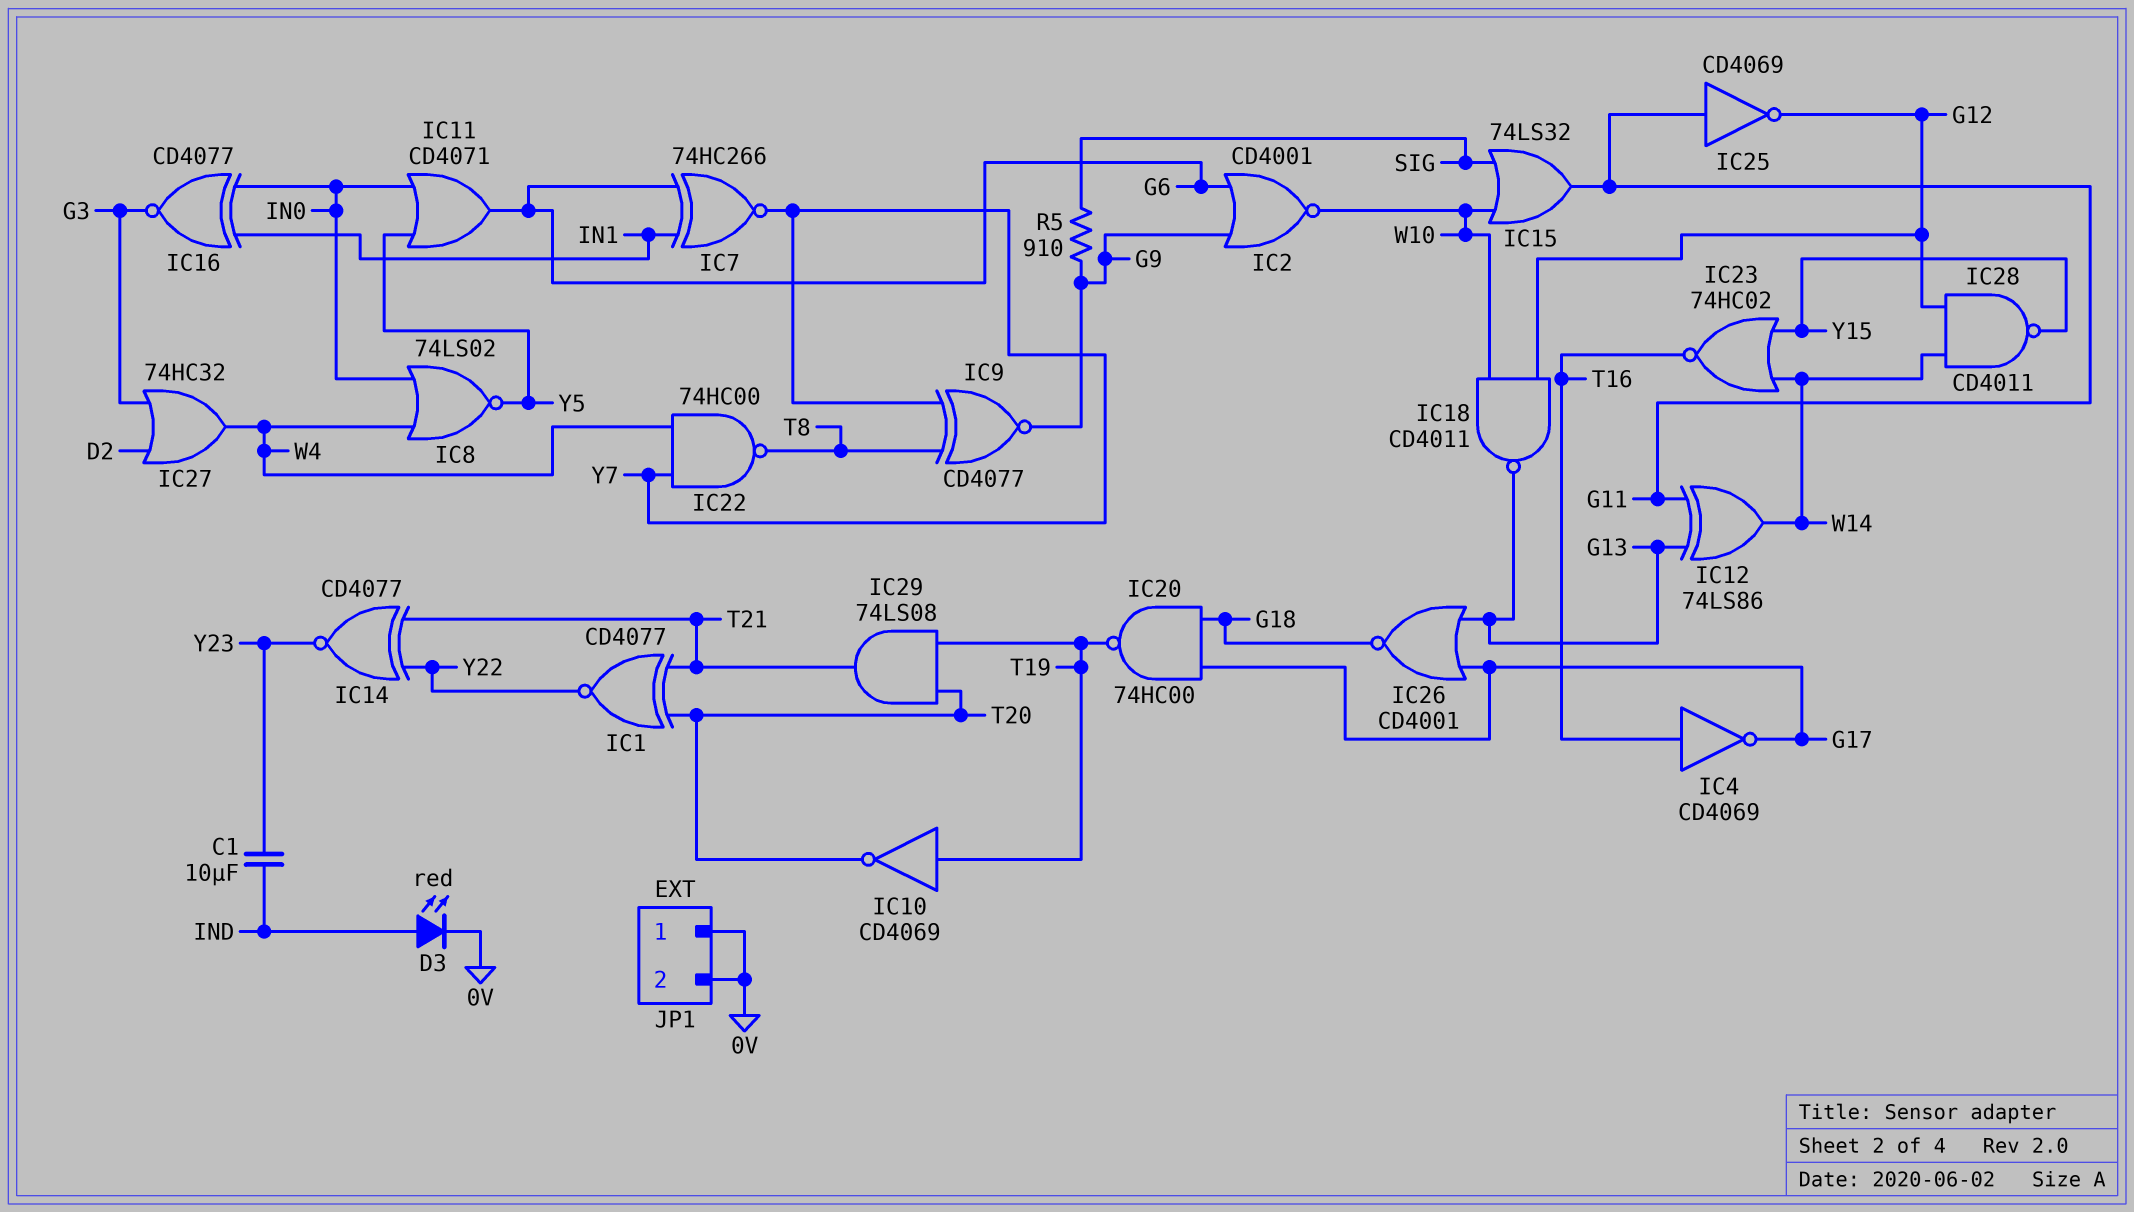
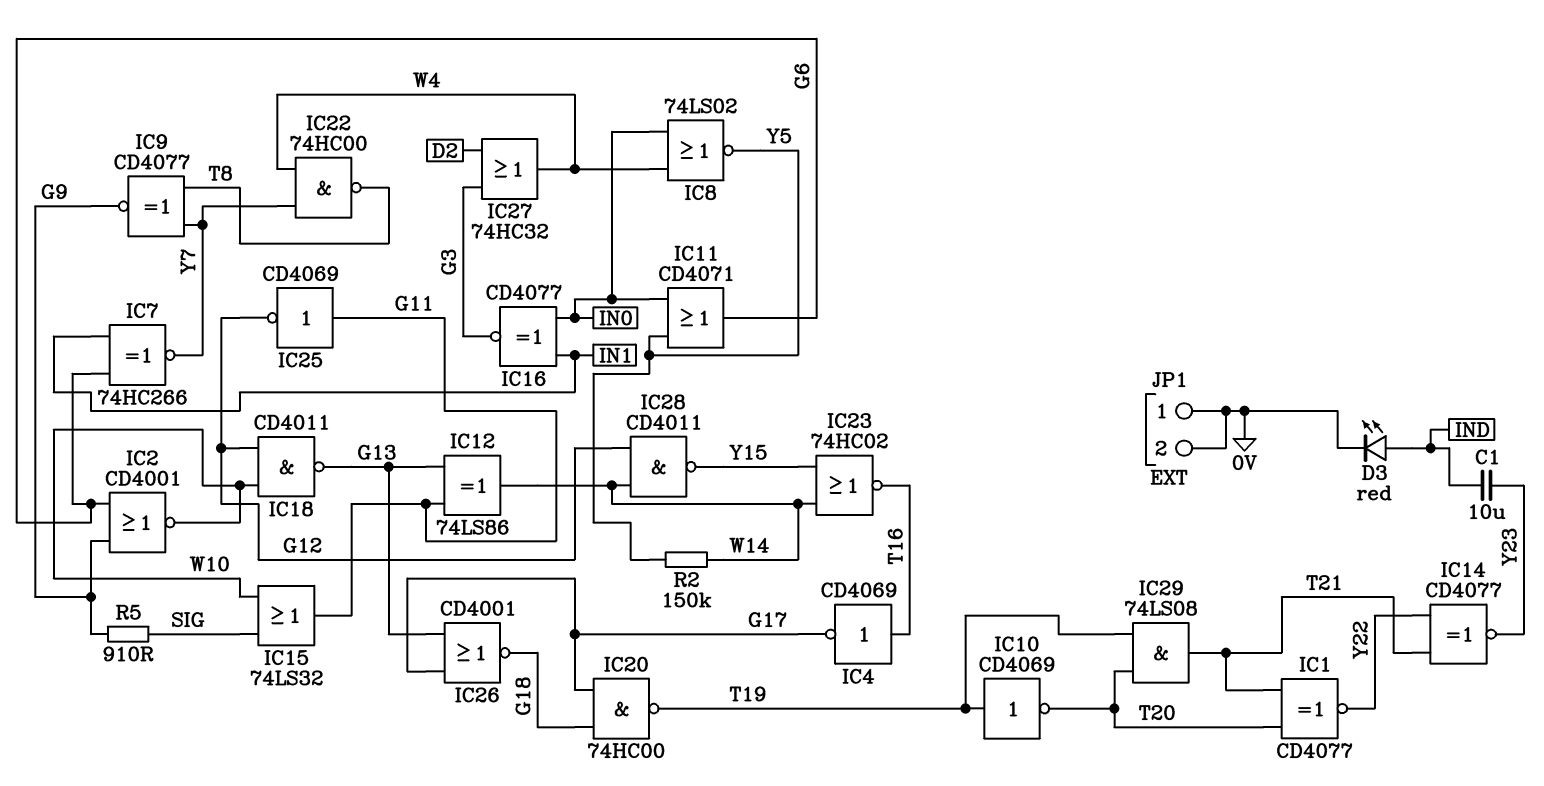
R2: none -> 150k (W14, Y5)

